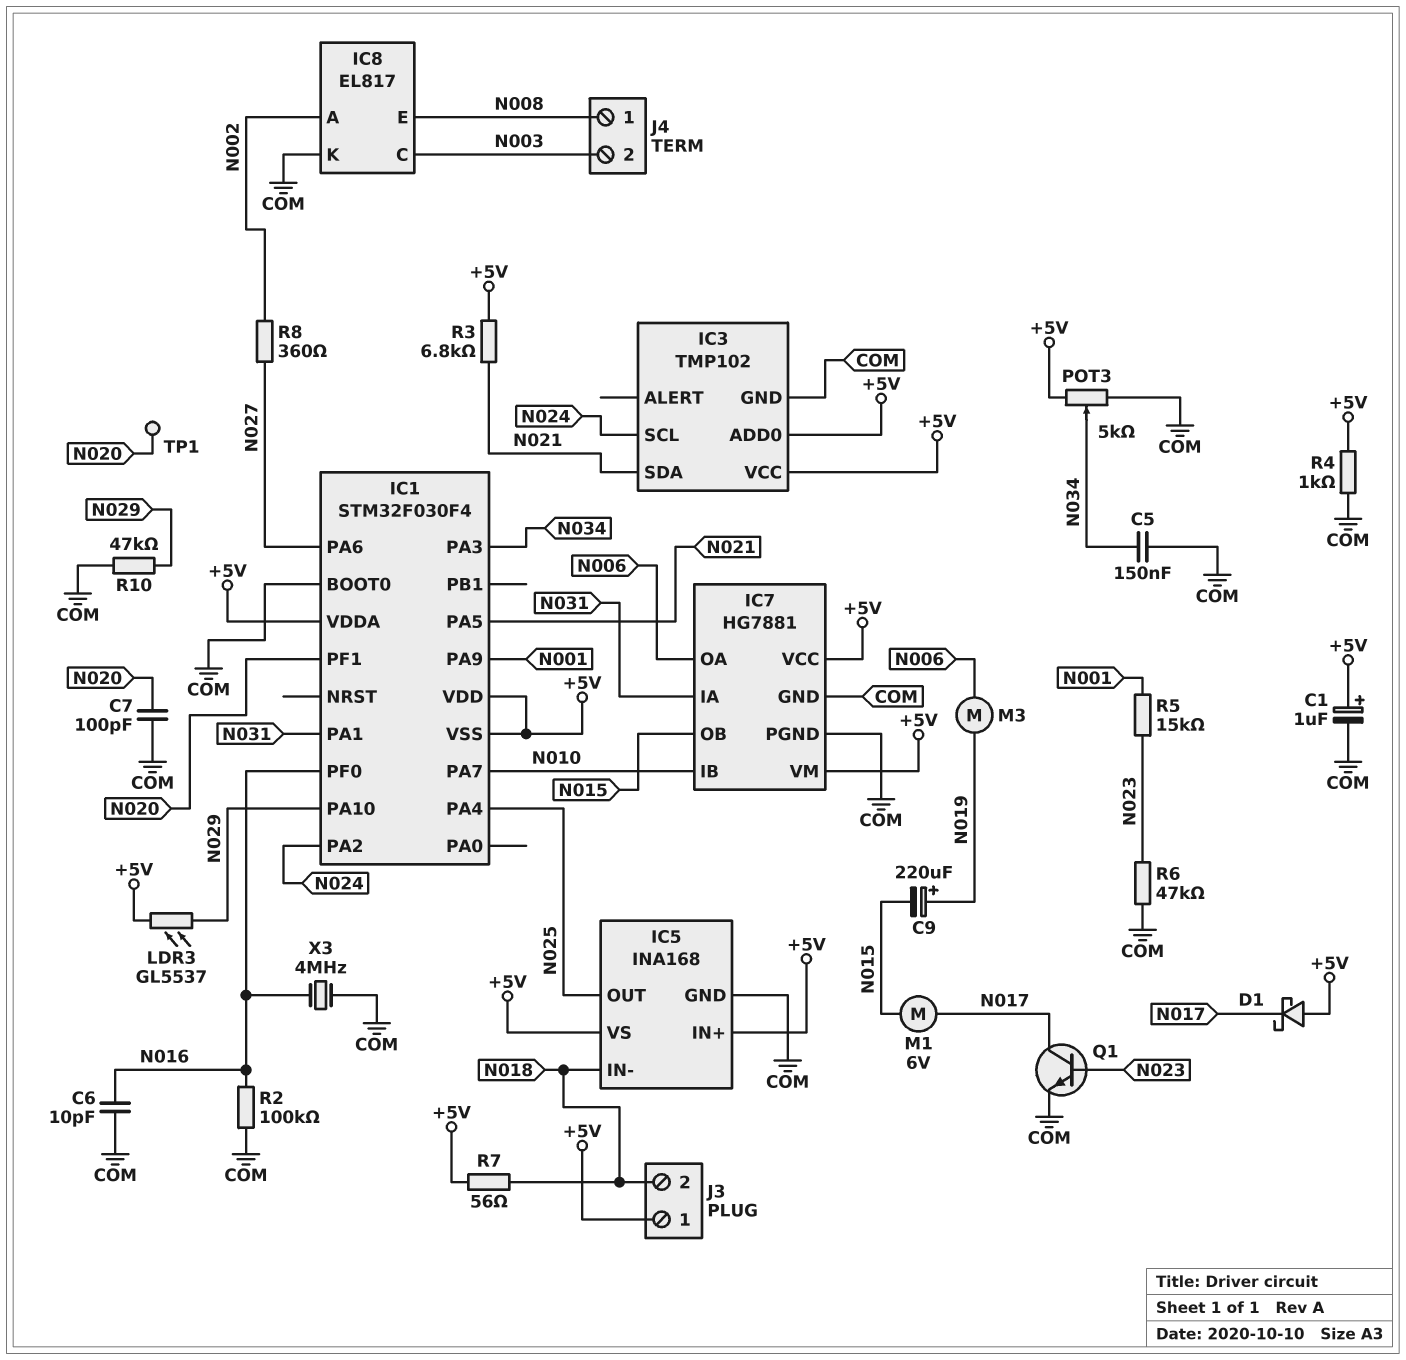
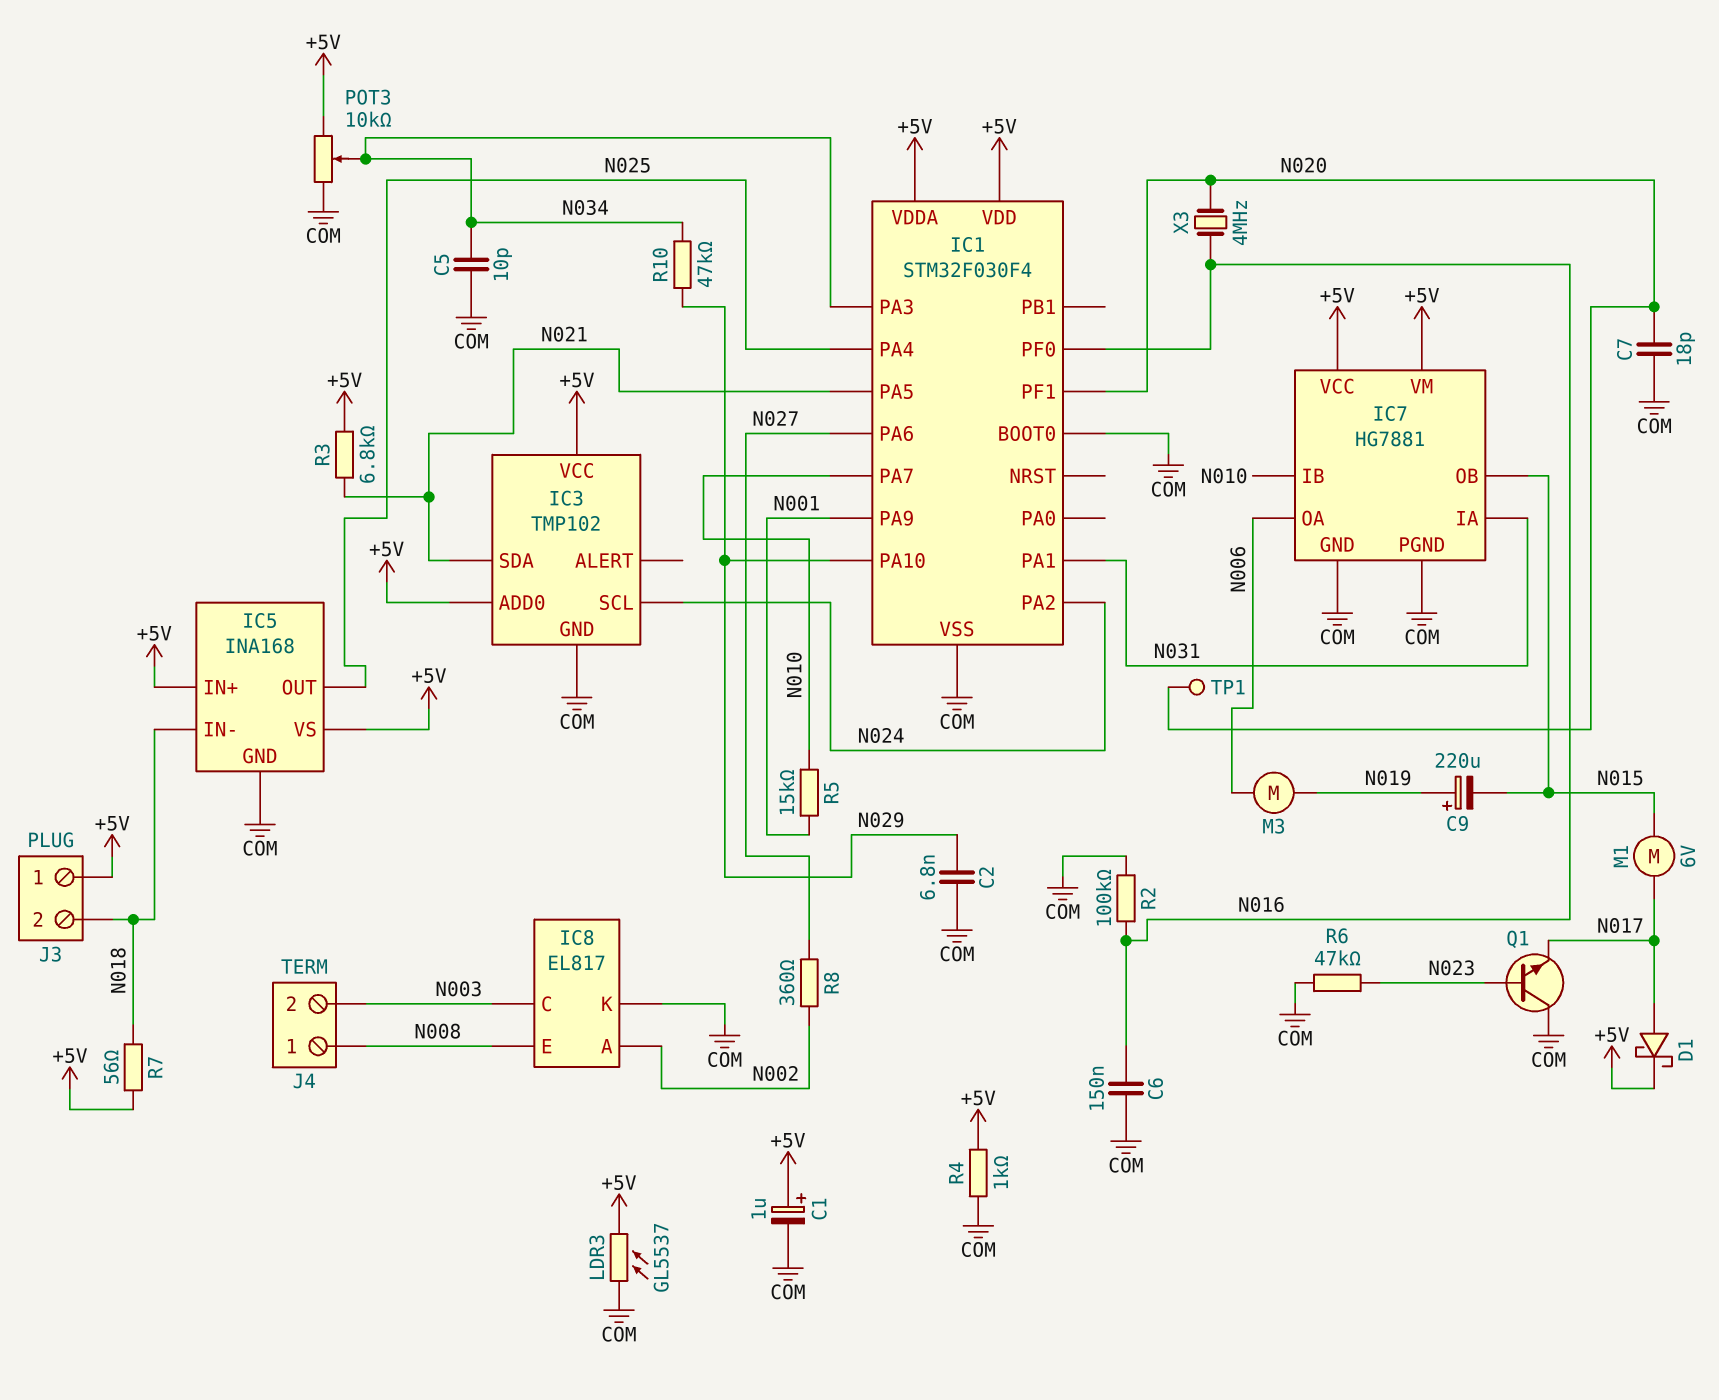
C2: none -> 6.8nF (COM, N029)
C5: 150nF (COM, N034) -> 10pF (COM, N034)
C6: 10pF (COM, N016) -> 150nF (COM, N016)
C7: 100pF (COM, N020) -> 18pF (COM, N020)
D1: schottky (A +5V, K N017) -> schottky (A N017, K +5V)
IC1 pin VSS: +5V -> COM
LDR3: GL5537 (+5V, N029) -> GL5537 (+5V, COM)
POT3: 5k (+5V, COM, wiper N034) -> 10k (+5V, COM, wiper N034)
Q1: NPN (B N023, C N017, E COM) -> NPN (B N023, C COM, E N017)
R5: 15k (N001, N023) -> 15k (N001, N010)
R10: 47k (COM, N029) -> 47k (N029, N034)
X3: 4MHz (COM, N016) -> 4MHz (N016, N020)

